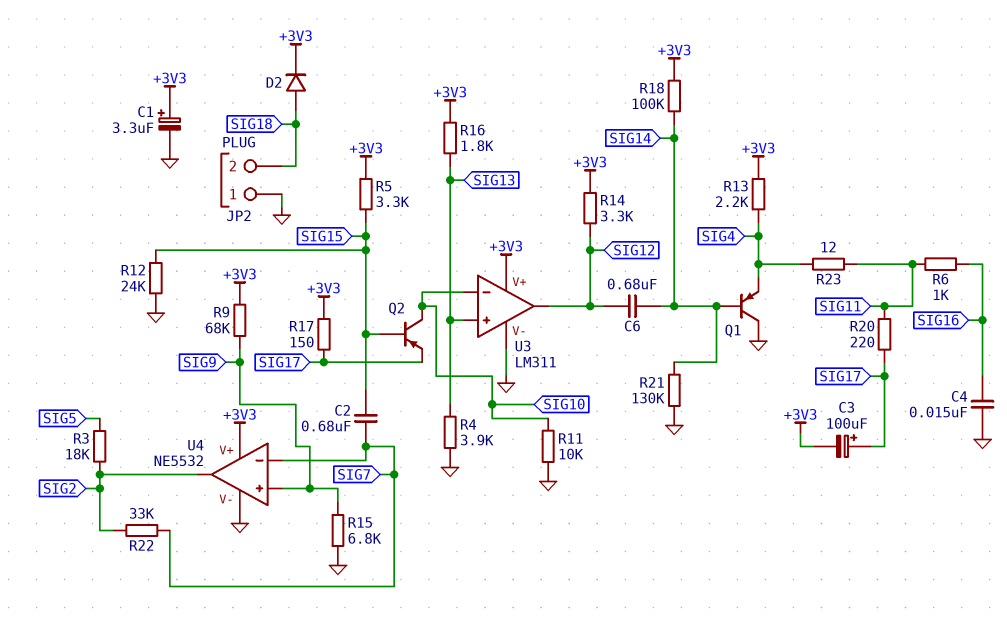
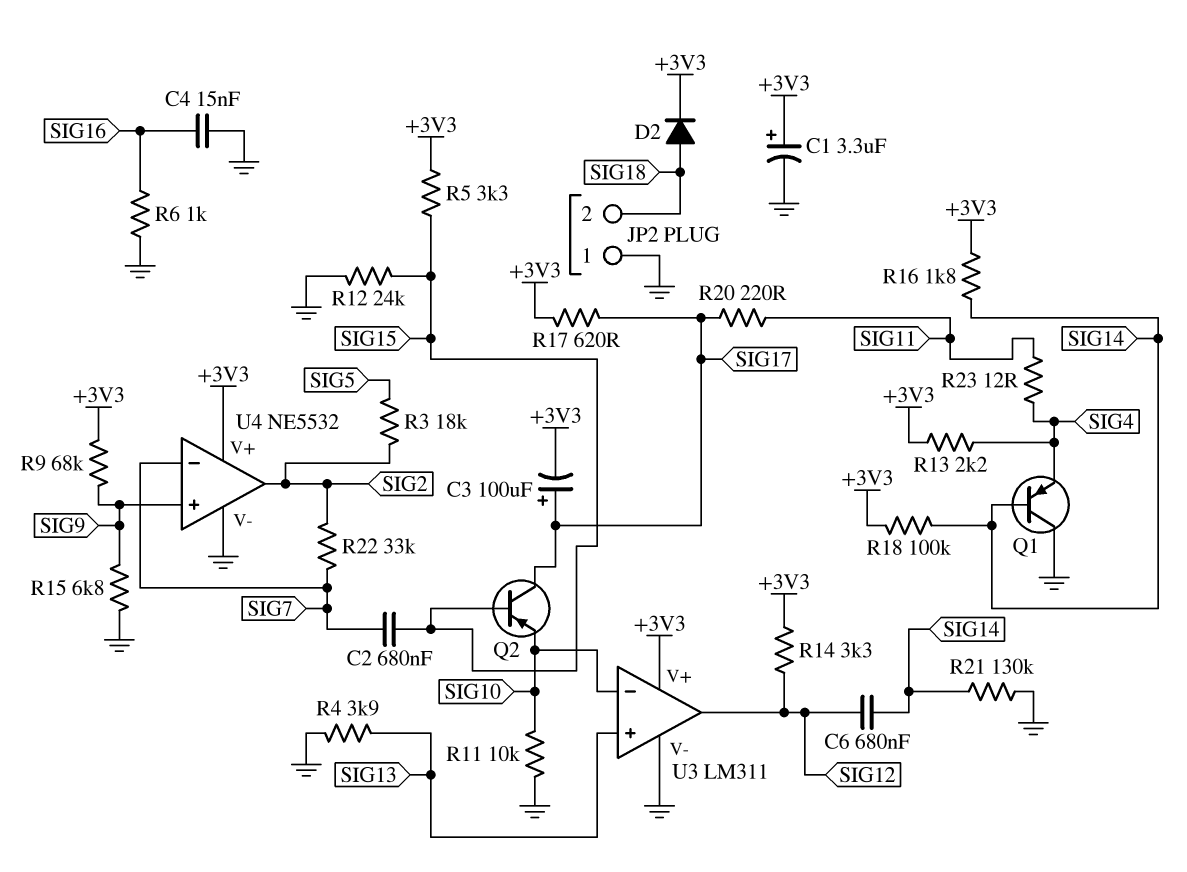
Q2: PNP (B SIG15, C SIG10, E SIG17) -> PNP (B SIG15, C SIG17, E SIG10)
R6: 1k (SIG11, SIG16) -> 1k (GND, SIG16)
R16: 1.8k (+3V3, SIG13) -> 1.8k (+3V3, SIG14)
R17: 150 (+3V3, SIG17) -> 620 (+3V3, SIG17)

